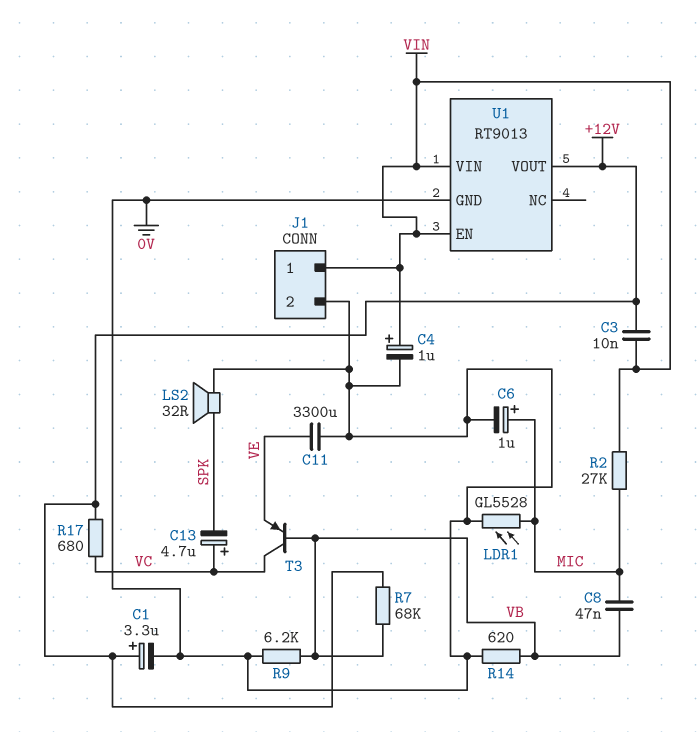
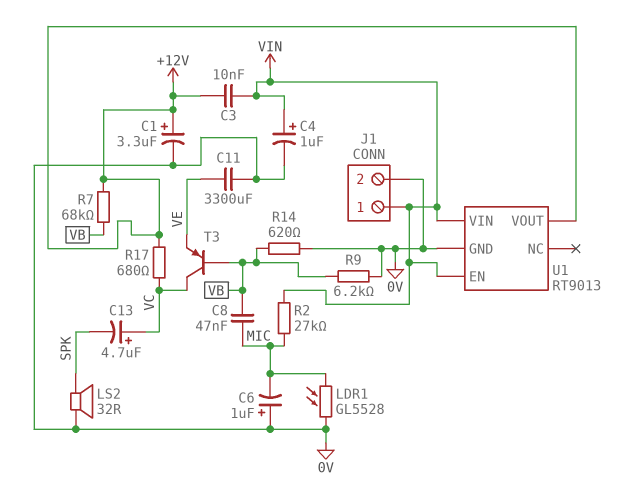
C6: 1uF (plus MIC, minus 0V) -> 1uF (plus 0V, minus MIC)

